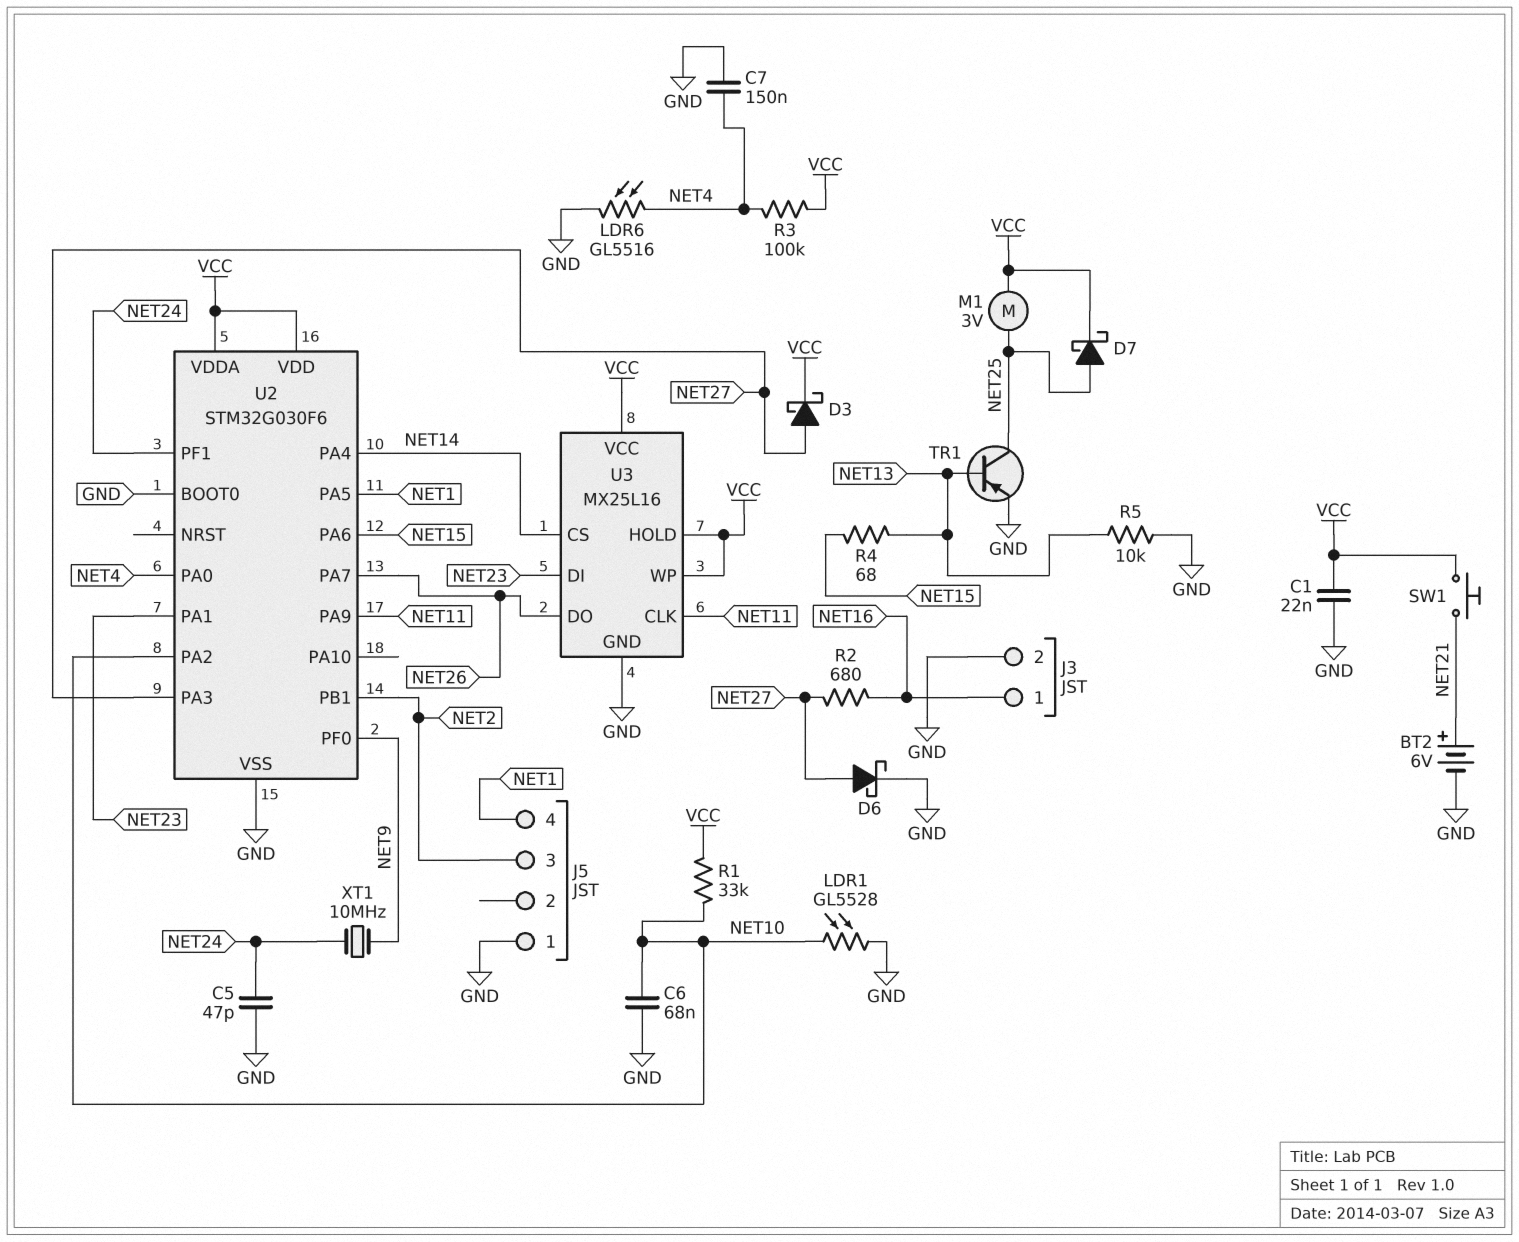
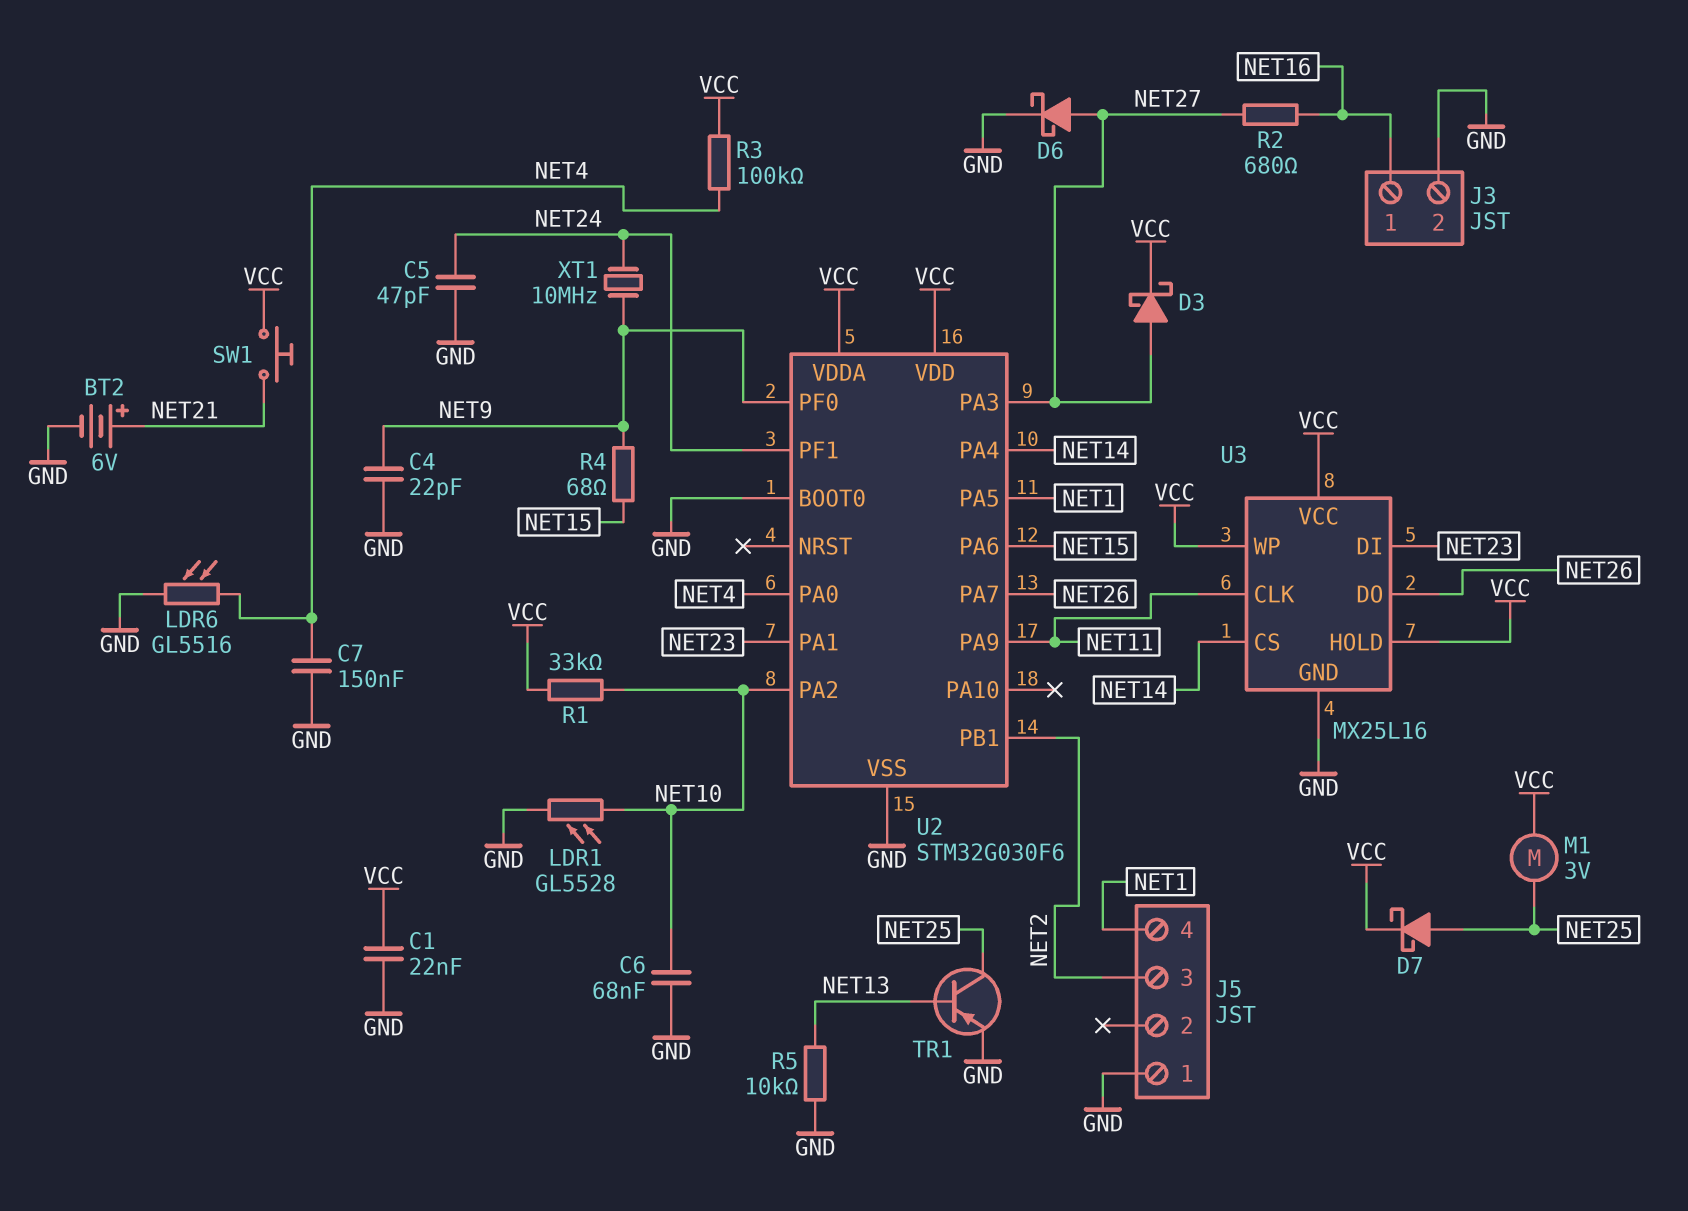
C4: none -> 22pF (GND, NET9)
R4: 68 (NET13, NET15) -> 68 (NET9, NET15)

